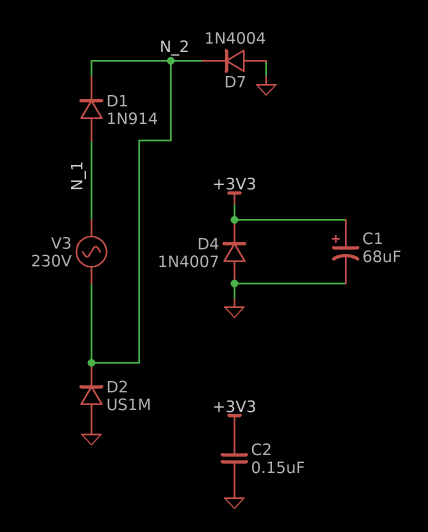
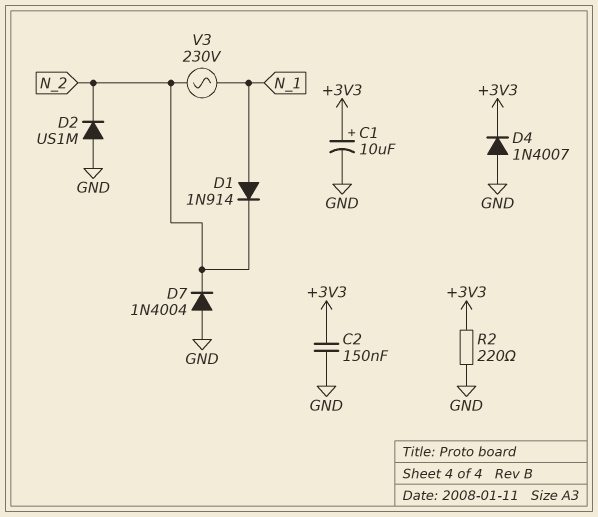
C1: 68uF (plus +3V3, minus GND) -> 10uF (plus +3V3, minus GND)
R2: none -> 220 (+3V3, GND)

